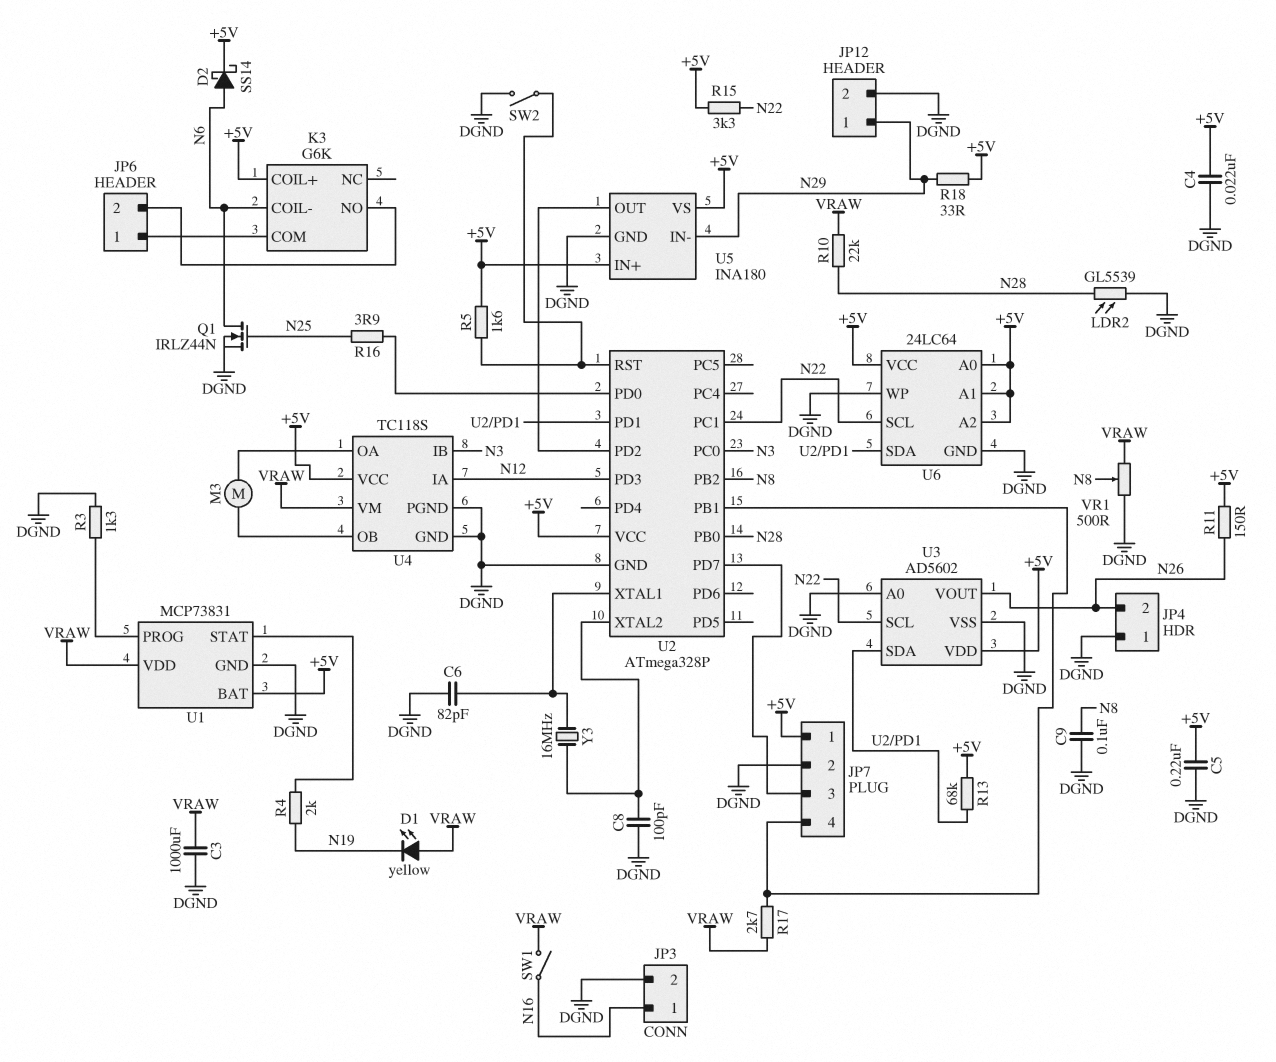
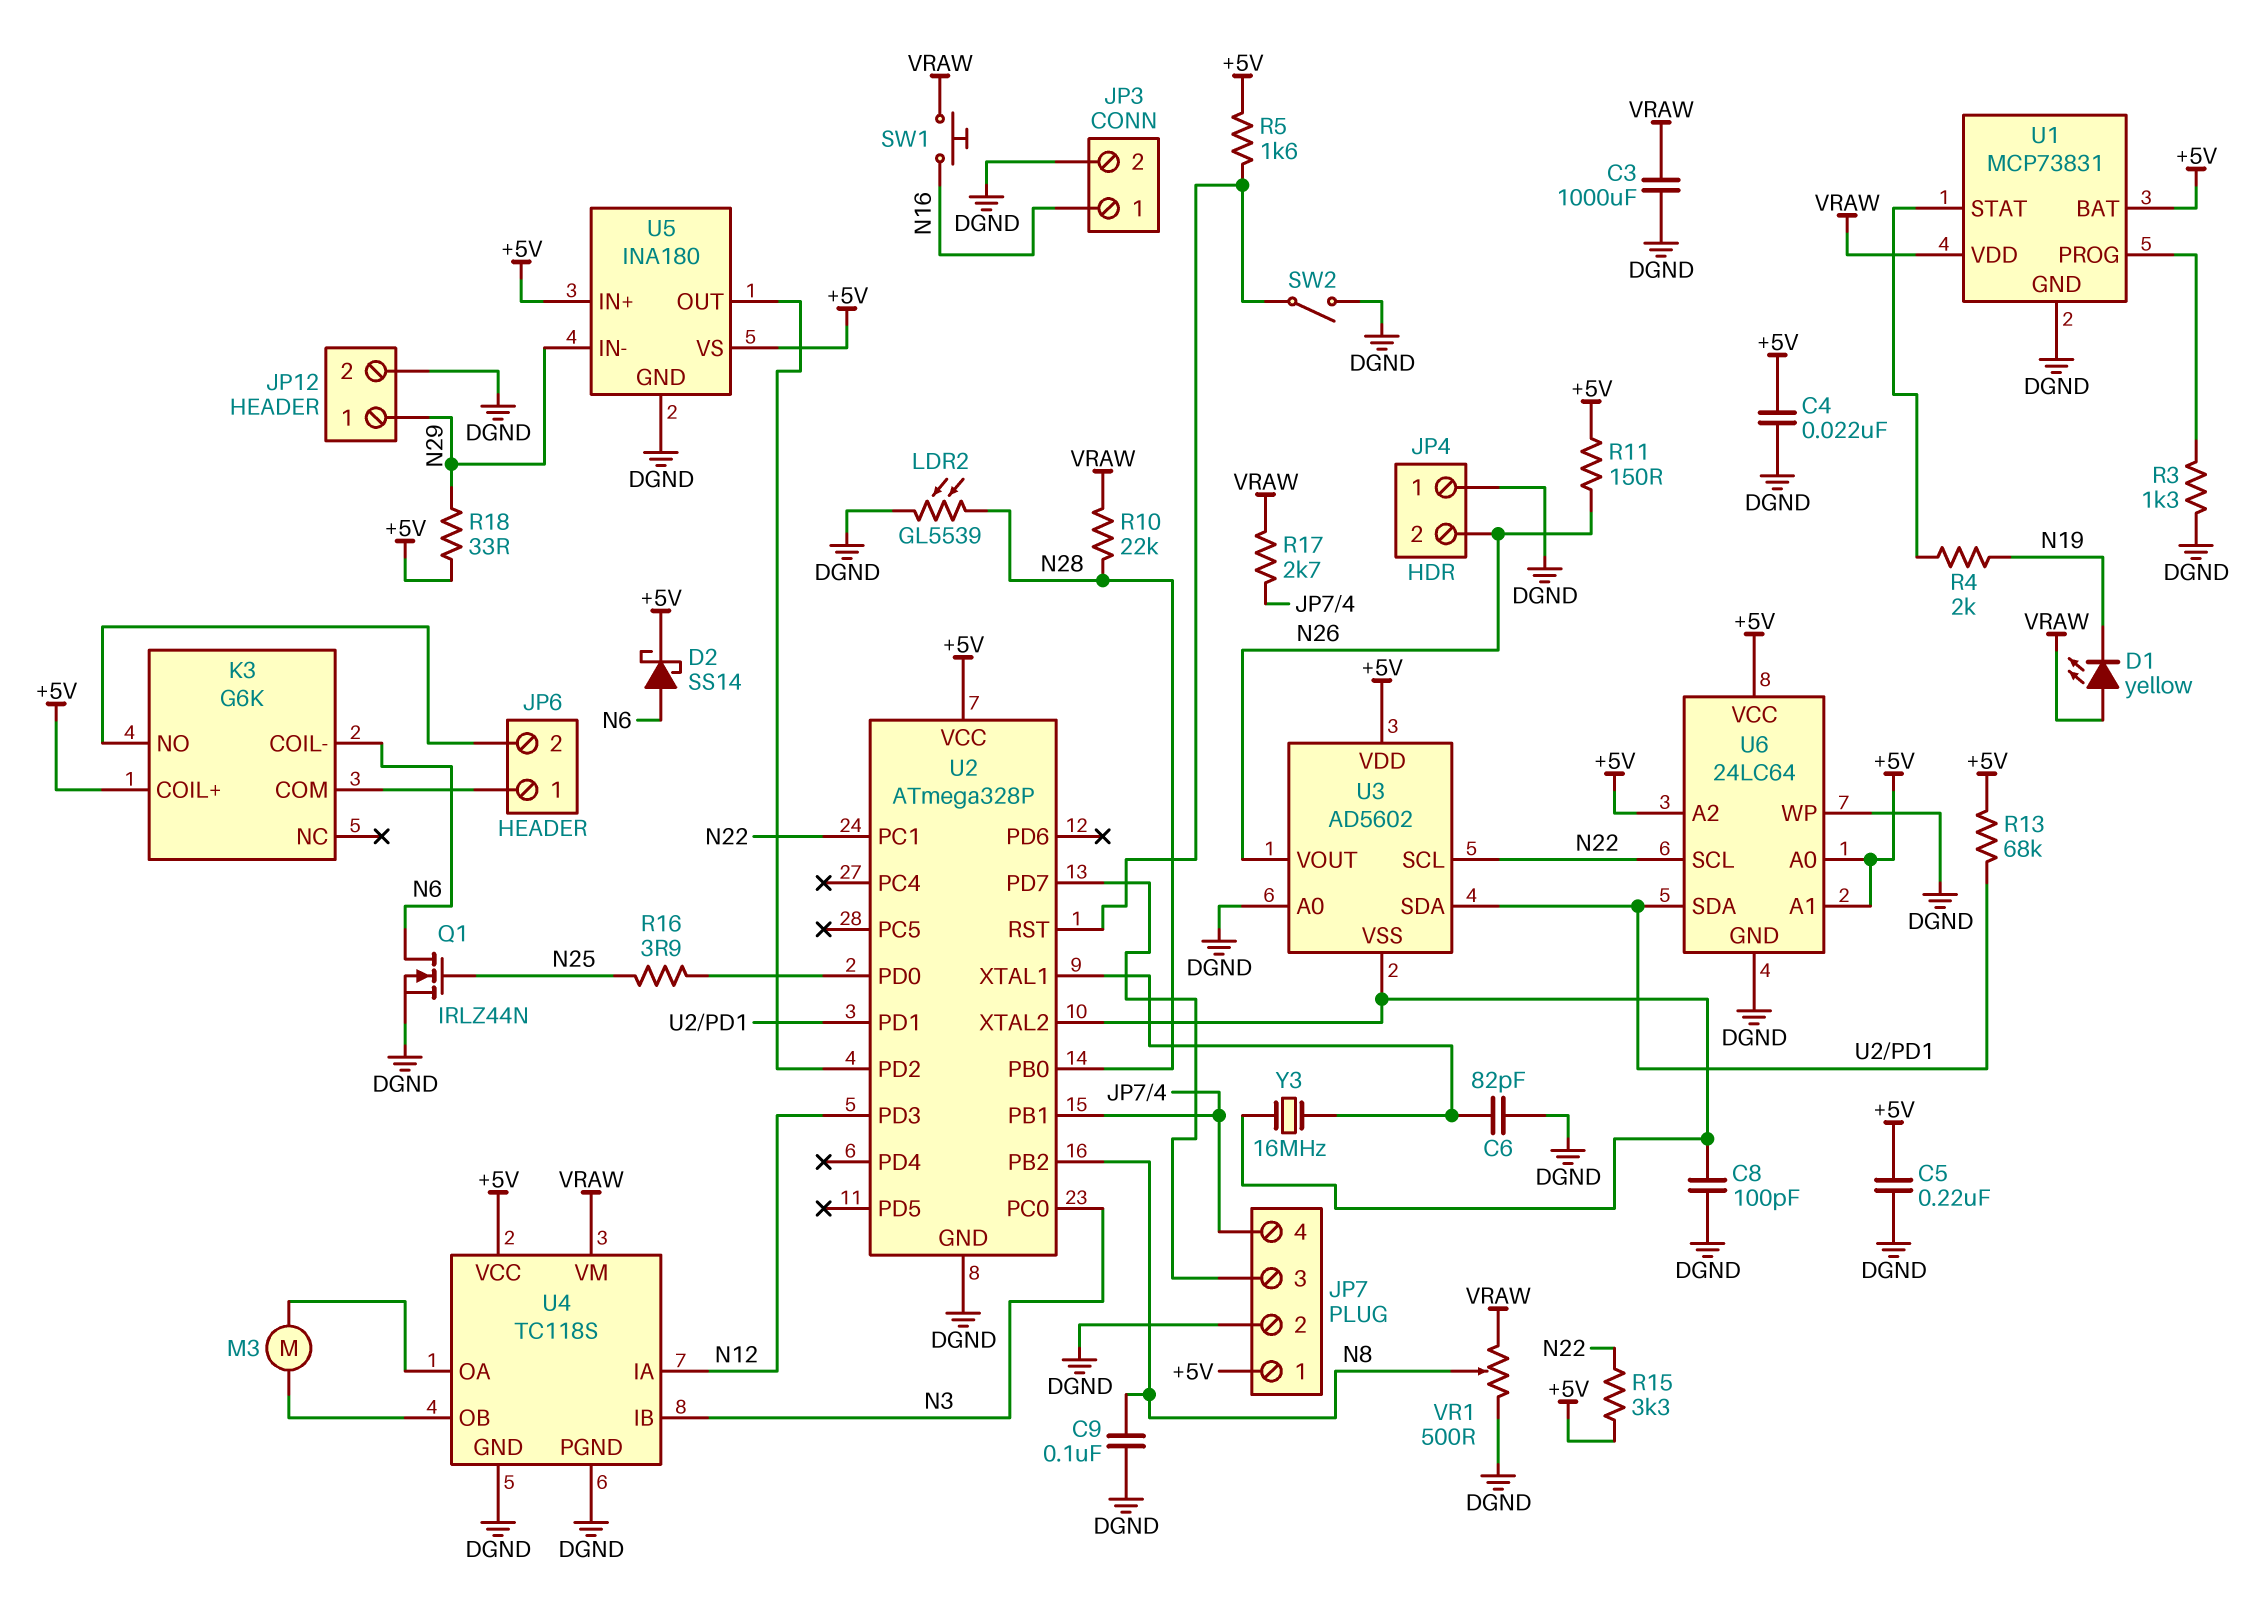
SW1: switch (N16, VRAW) -> button (N16, VRAW)
U3 pin VSS: DGND -> U2/XTAL2

